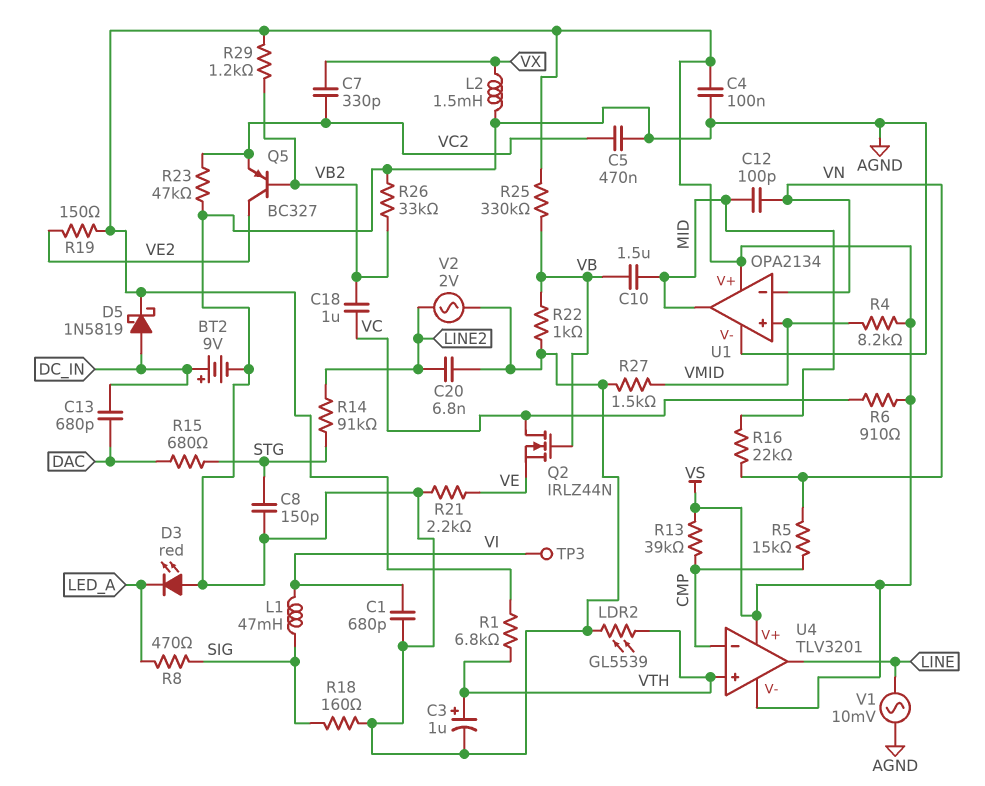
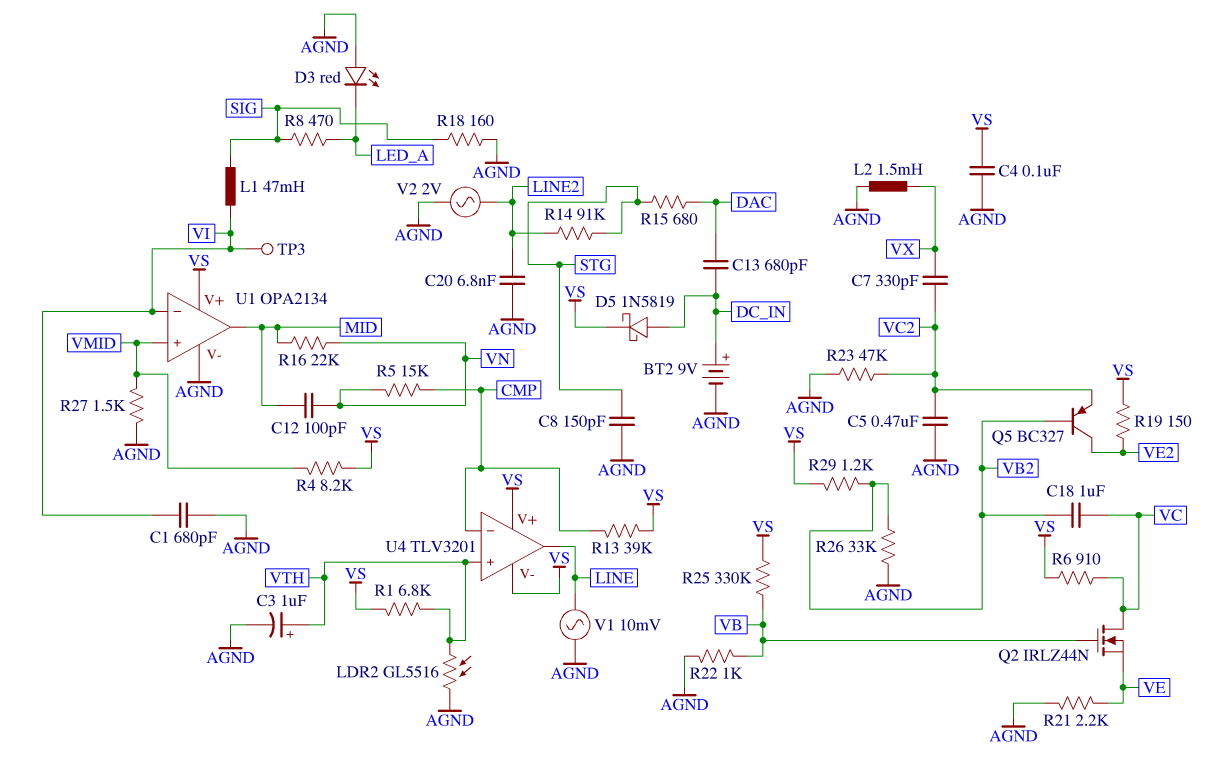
C10: 1.5uF (MID, VB) -> none
LDR2: GL5539 (AGND, VTH) -> GL5516 (AGND, VTH)
U1 pin in-: VN -> VI

